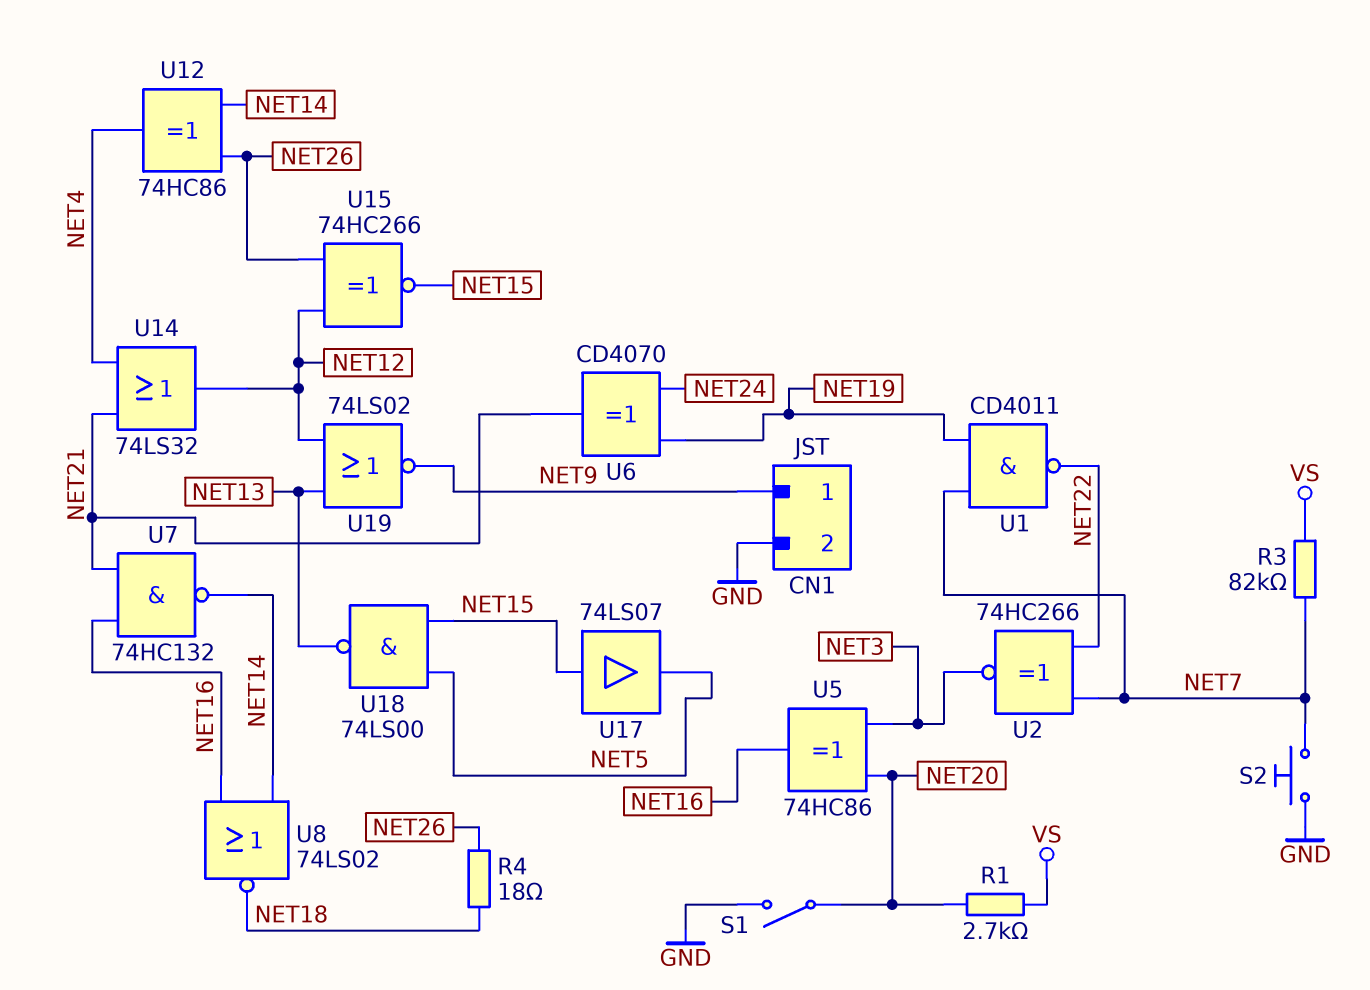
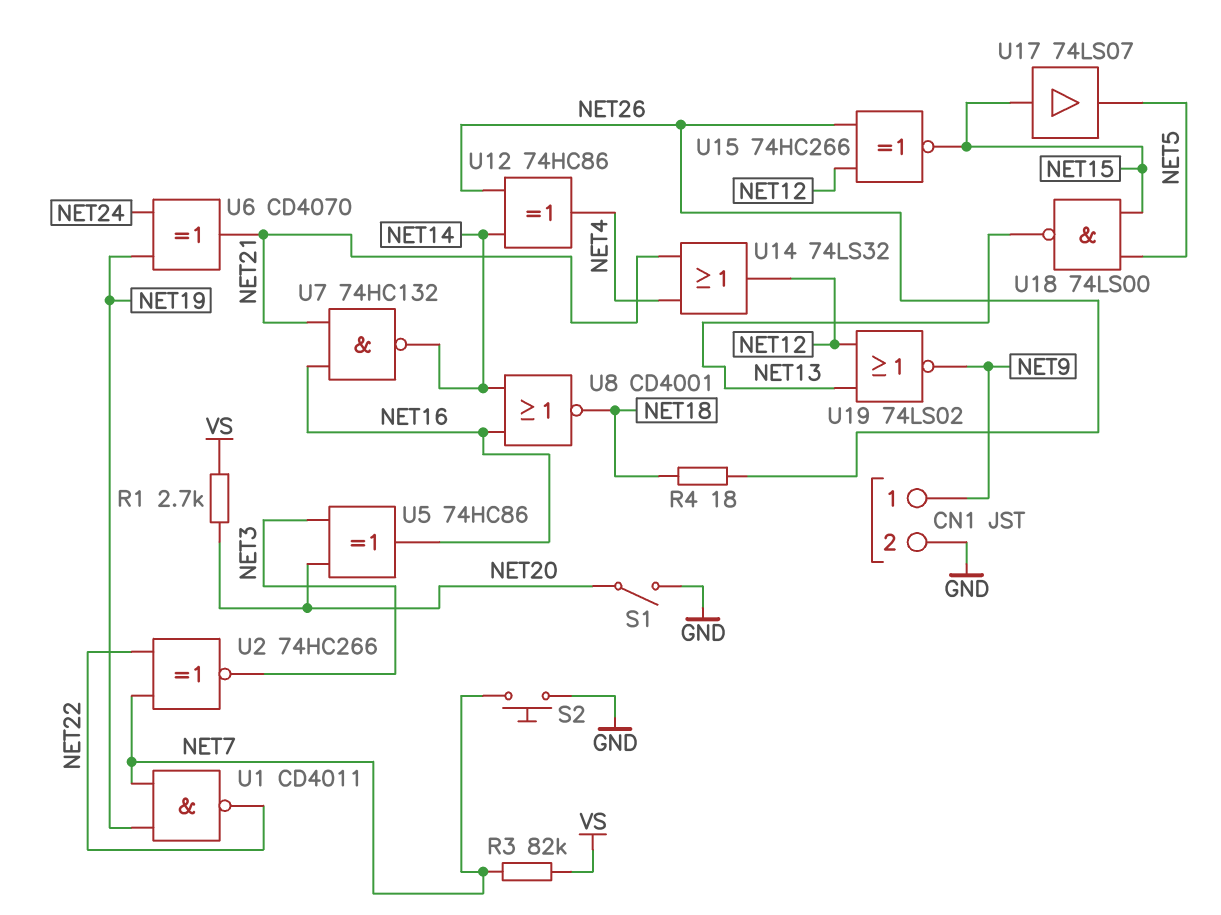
U8: NOR 74LS02 (in NET14, in NET16, out NET18) -> NOR CD4001 (in NET14, in NET16, out NET18)

